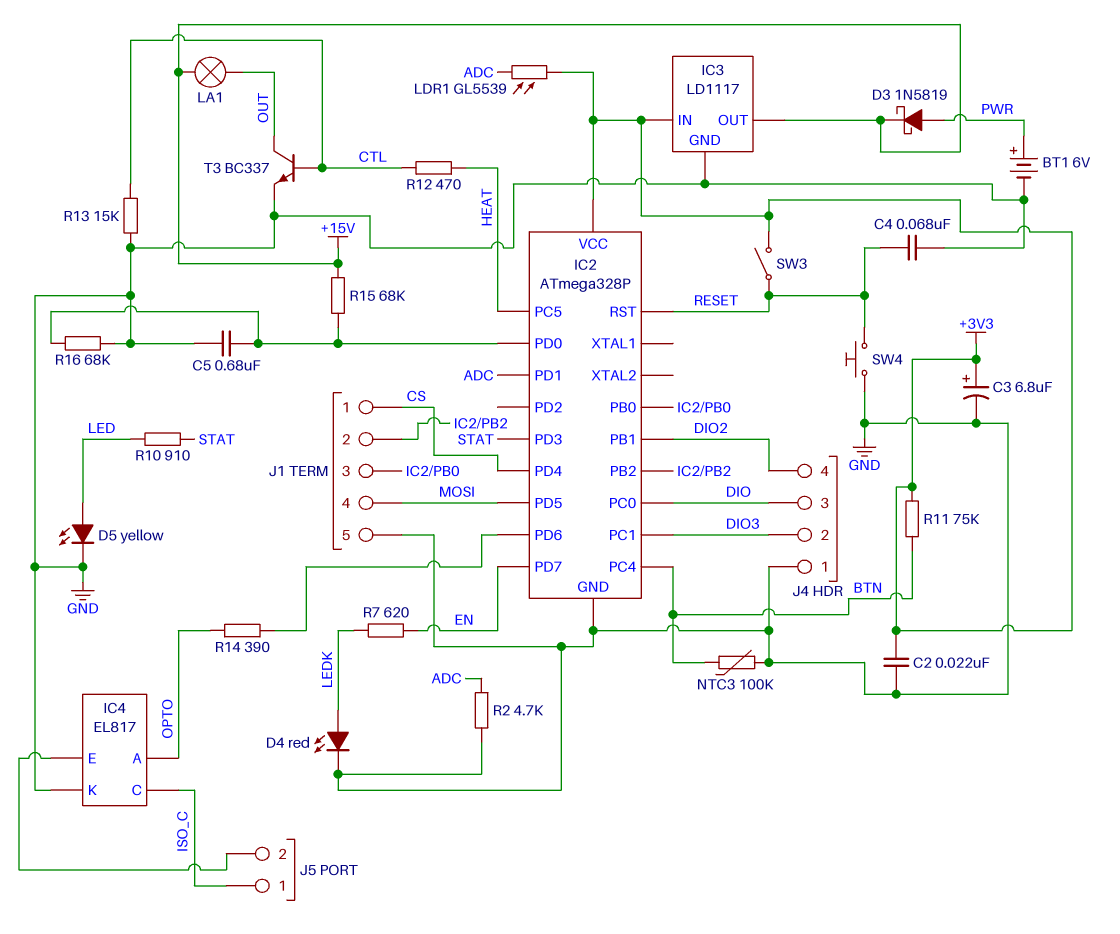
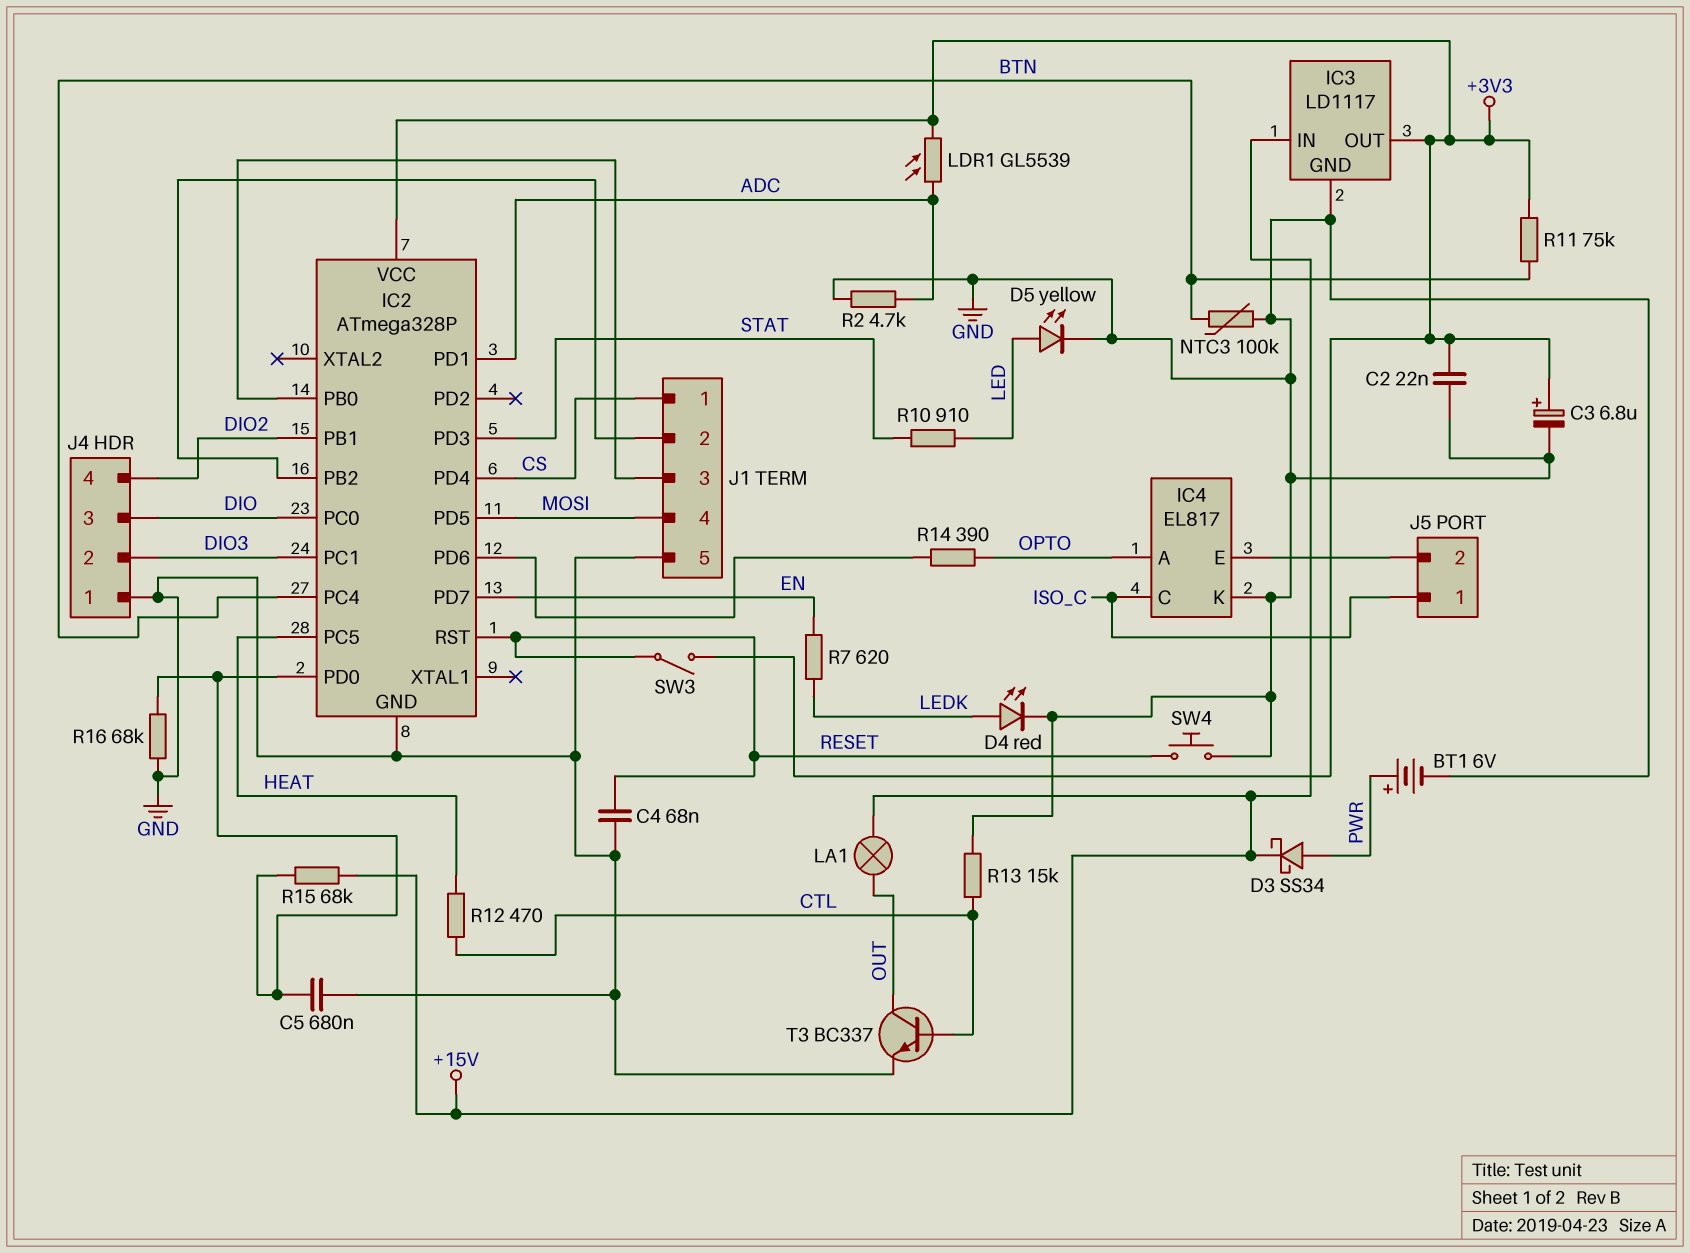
D3: schottky 1N5819 (A PWR, K +15V) -> schottky SS34 (A PWR, K +15V)
IC3 pin IN: +3V3 -> +15V
IC3 pin OUT: +15V -> +3V3

